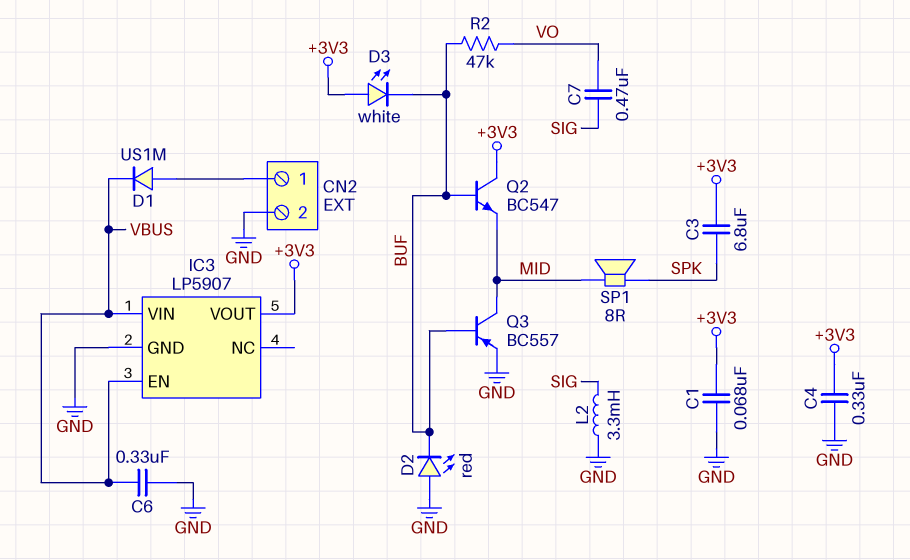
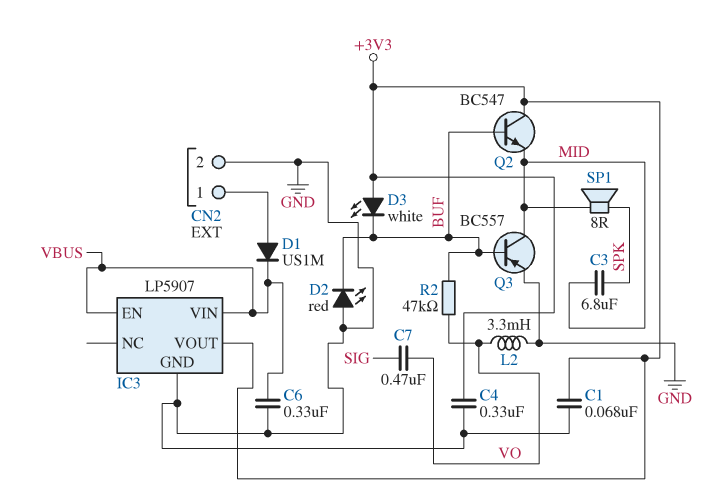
C3: 6.8uF (+3V3, SPK) -> 6.8uF (MID, SPK)
L2: 3.3mH (GND, SIG) -> 3.3mH (GND, VO)

